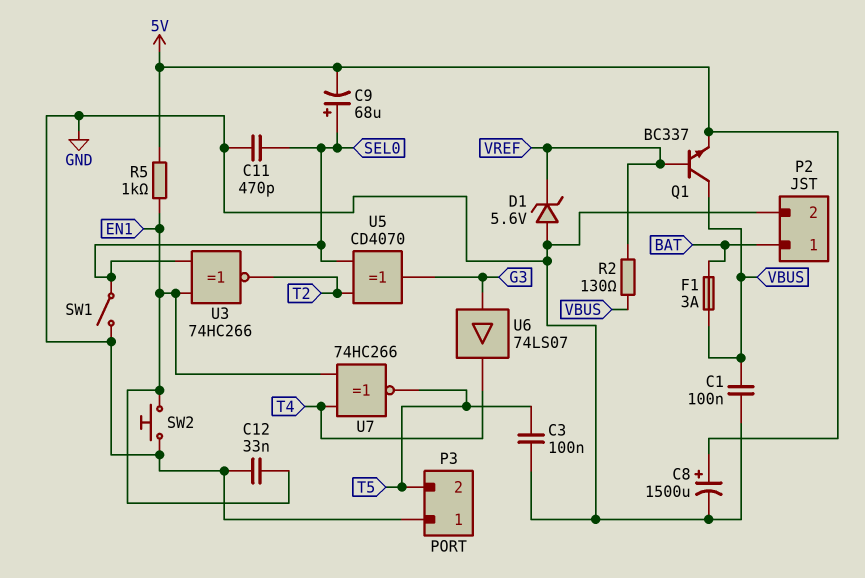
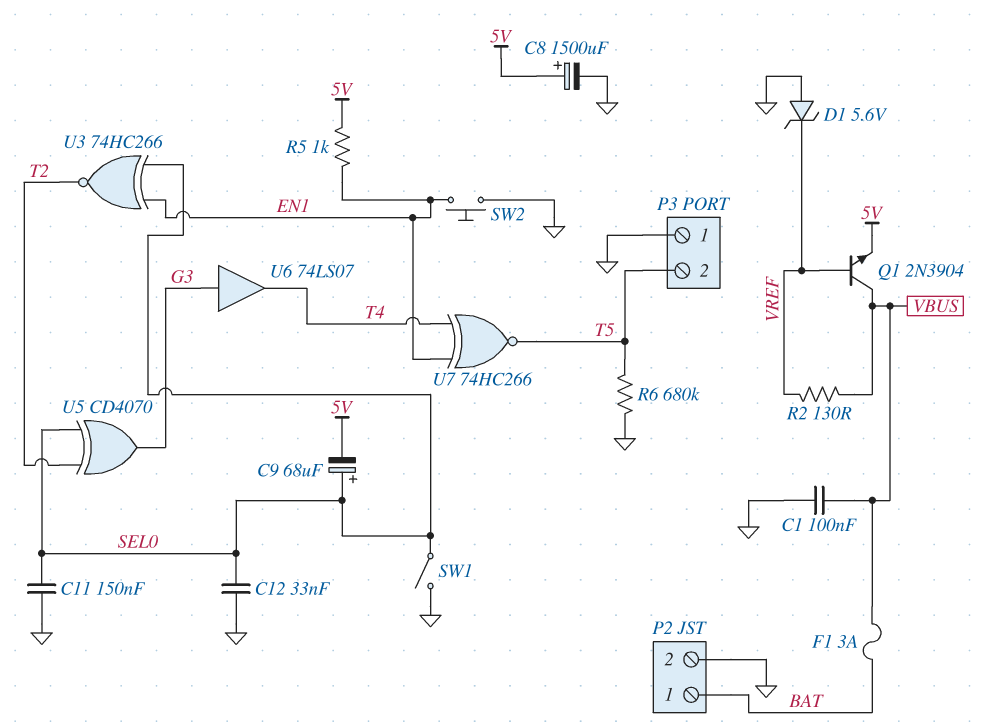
C3: 100nF (GND, T5) -> none
C11: 470pF (GND, SEL0) -> 150nF (GND, SEL0)
C12: 33nF (EN1, GND) -> 33nF (GND, SEL0)
Q1: NPN BC337 (B VREF, C VBUS, E 5V) -> NPN 2N3904 (B VREF, C VBUS, E 5V)
R6: none -> 680k (GND, T5)

